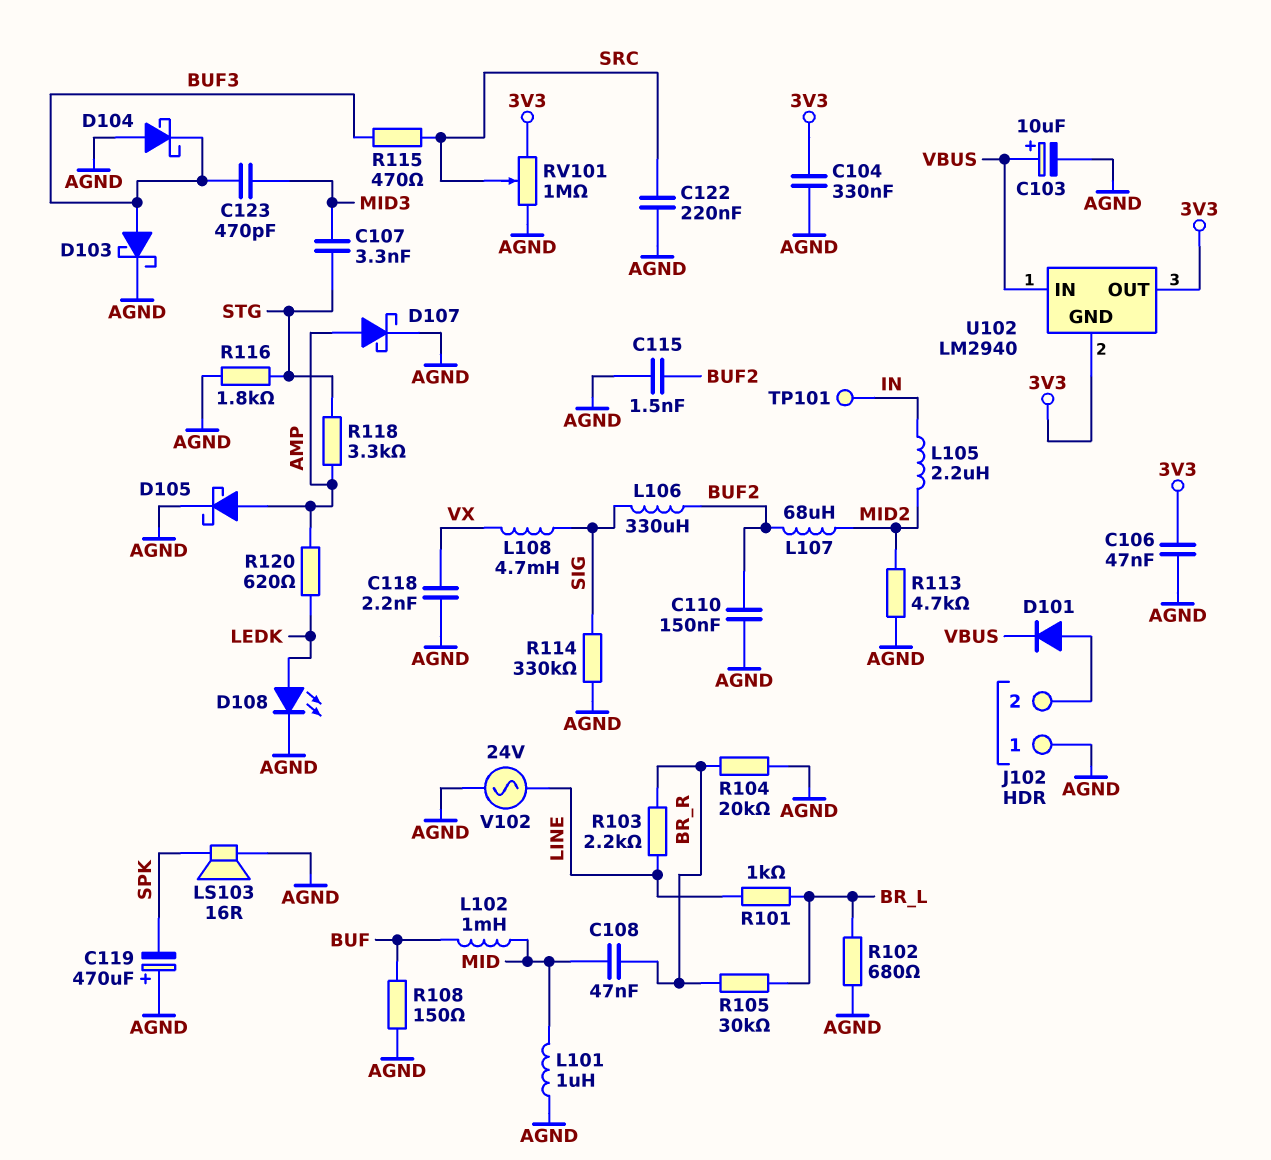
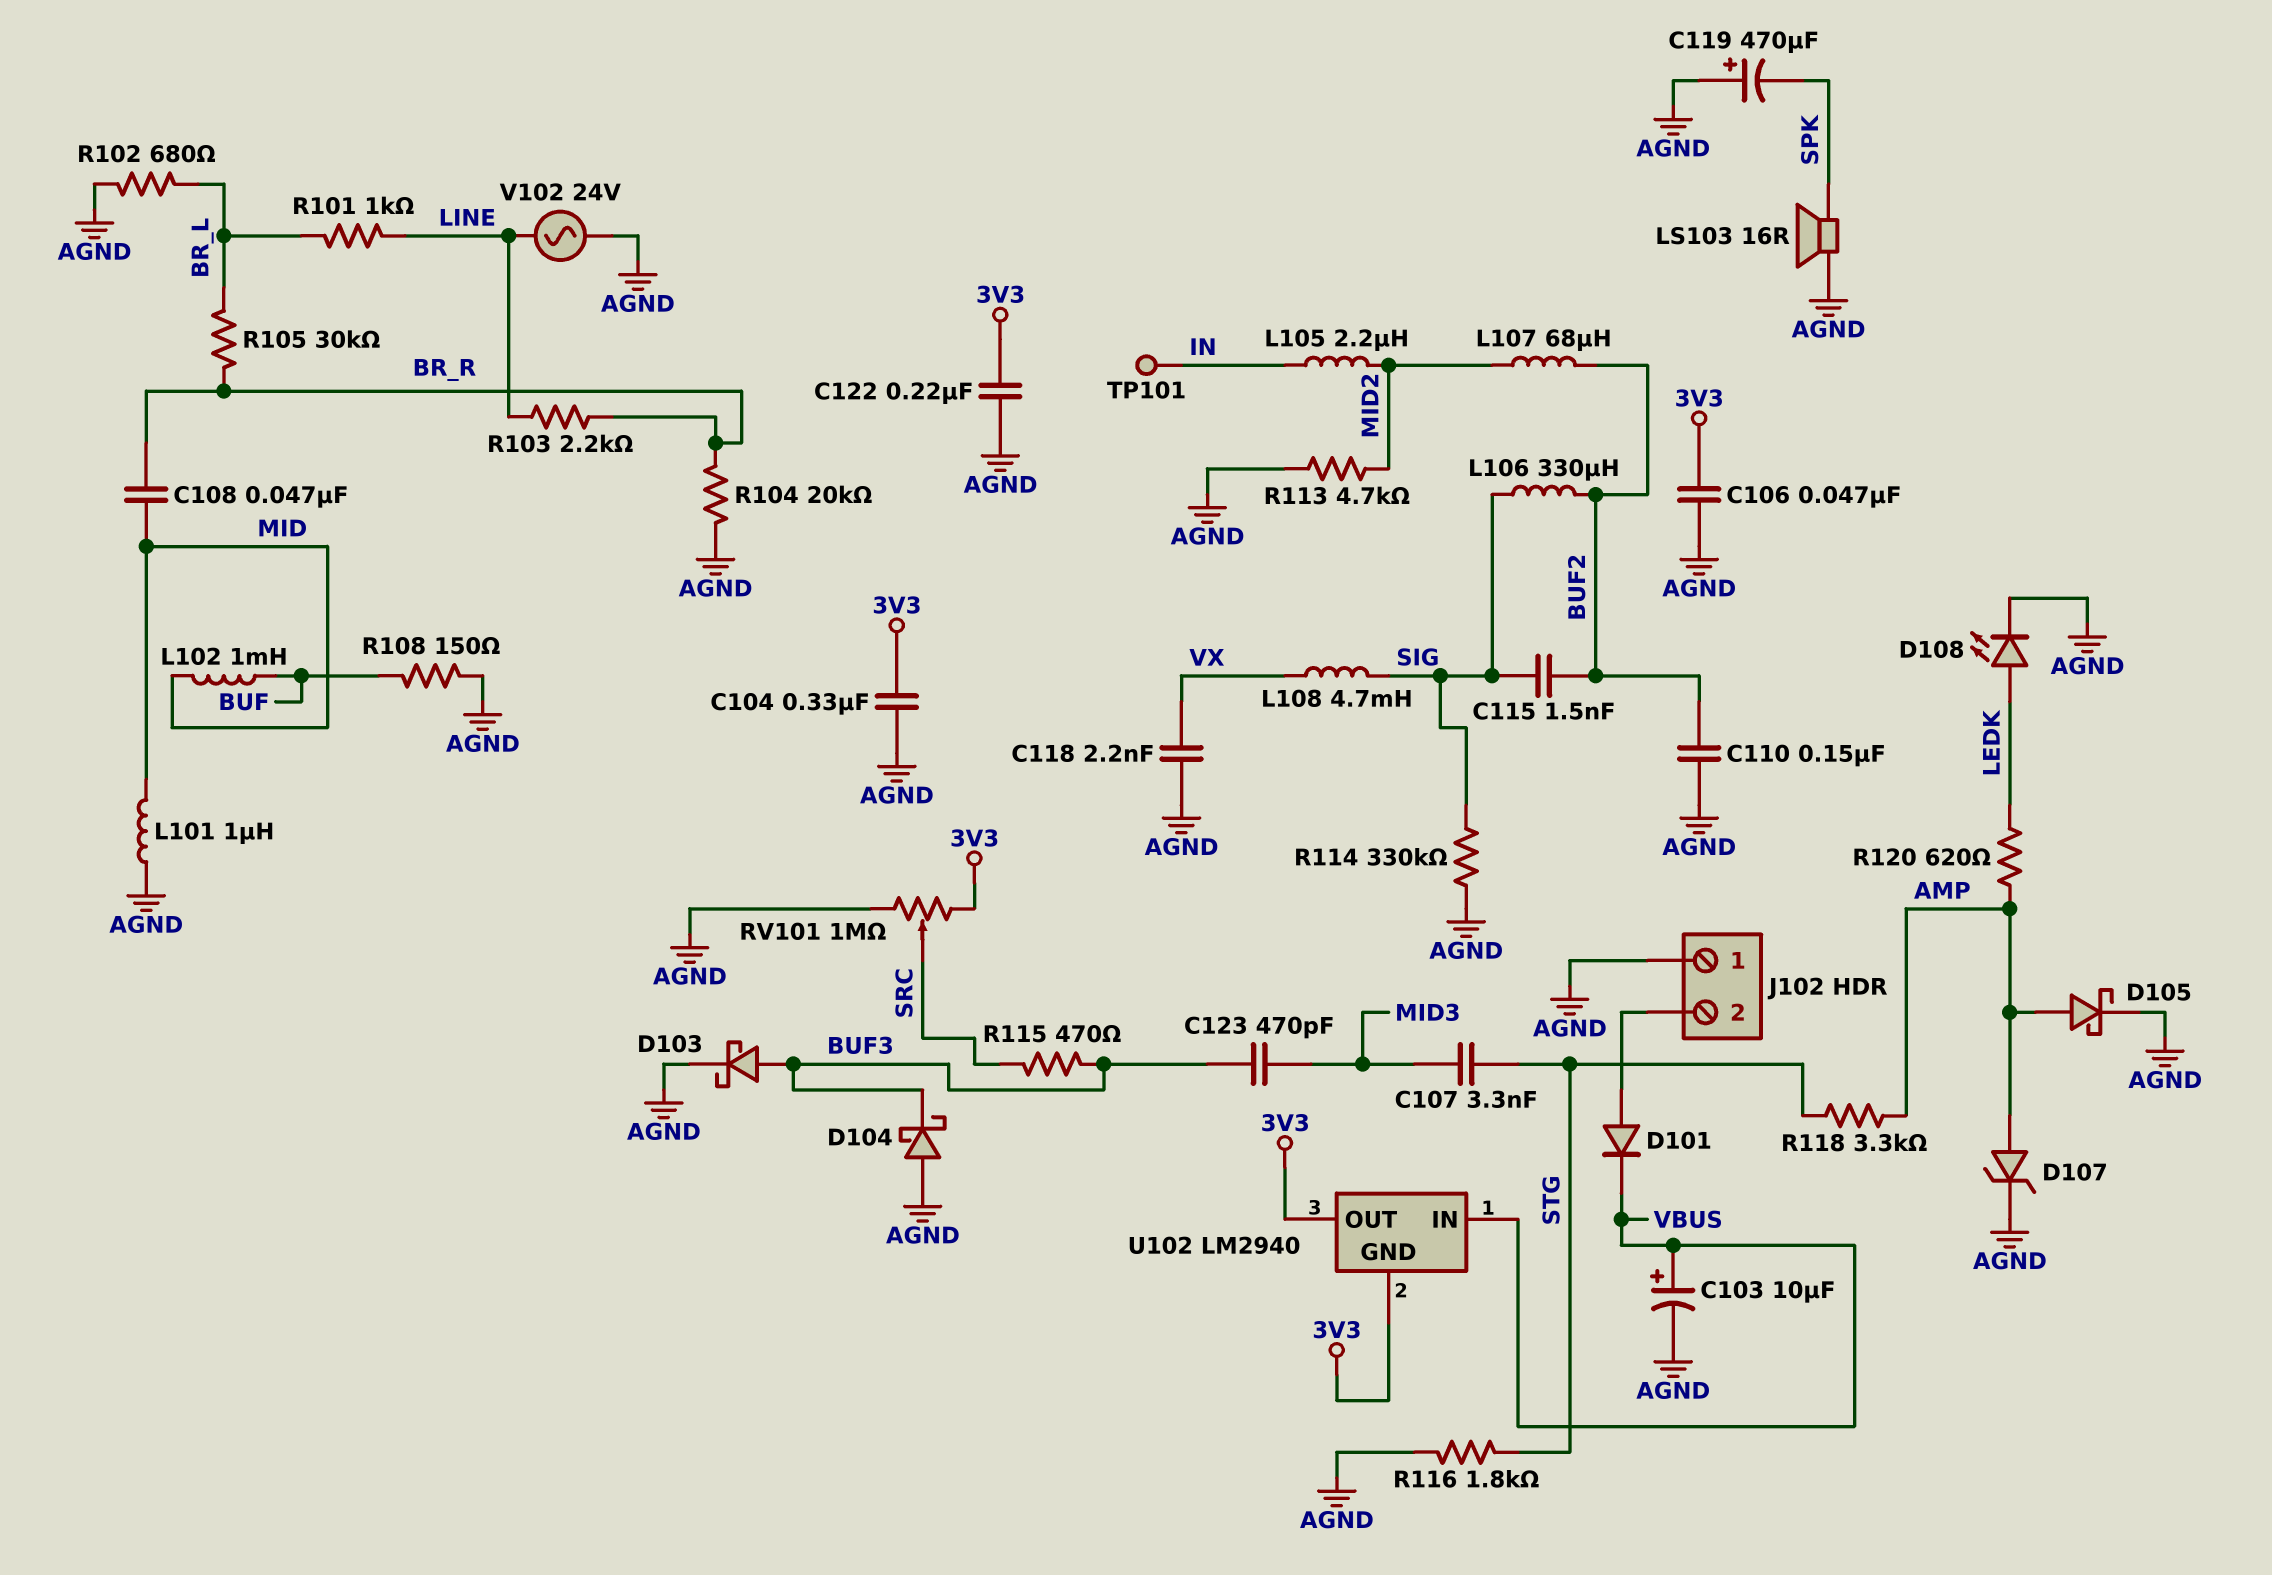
C115: 1.5nF (AGND, BUF2) -> 1.5nF (BUF2, SIG)
C122: 220nF (AGND, SRC) -> 220nF (3V3, AGND)
D107: schottky (A AMP, K AGND) -> zener (A AMP, K AGND)

